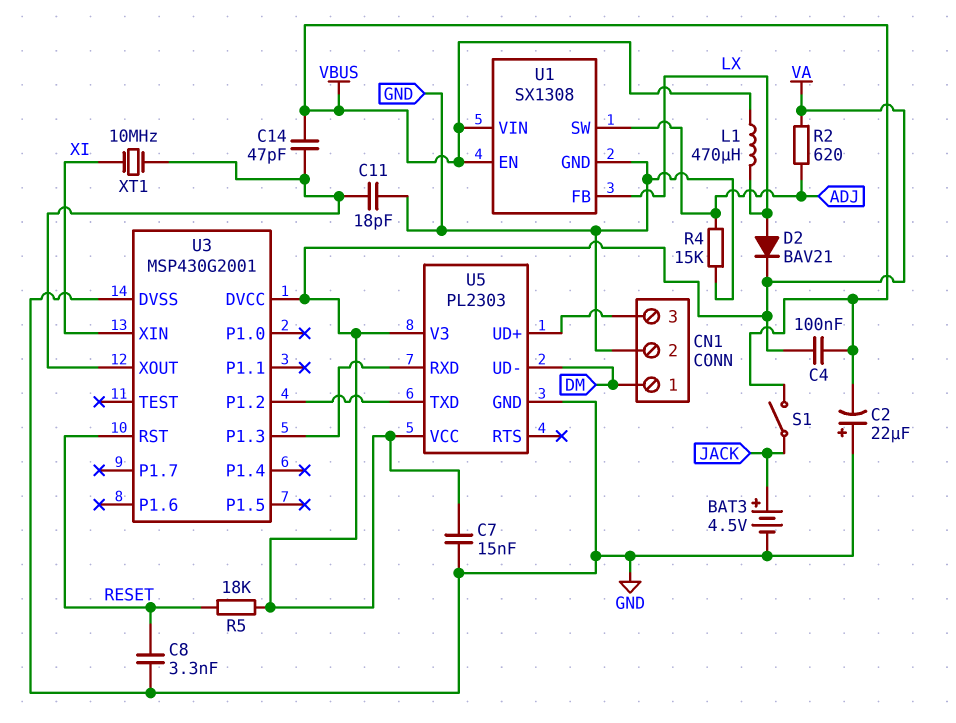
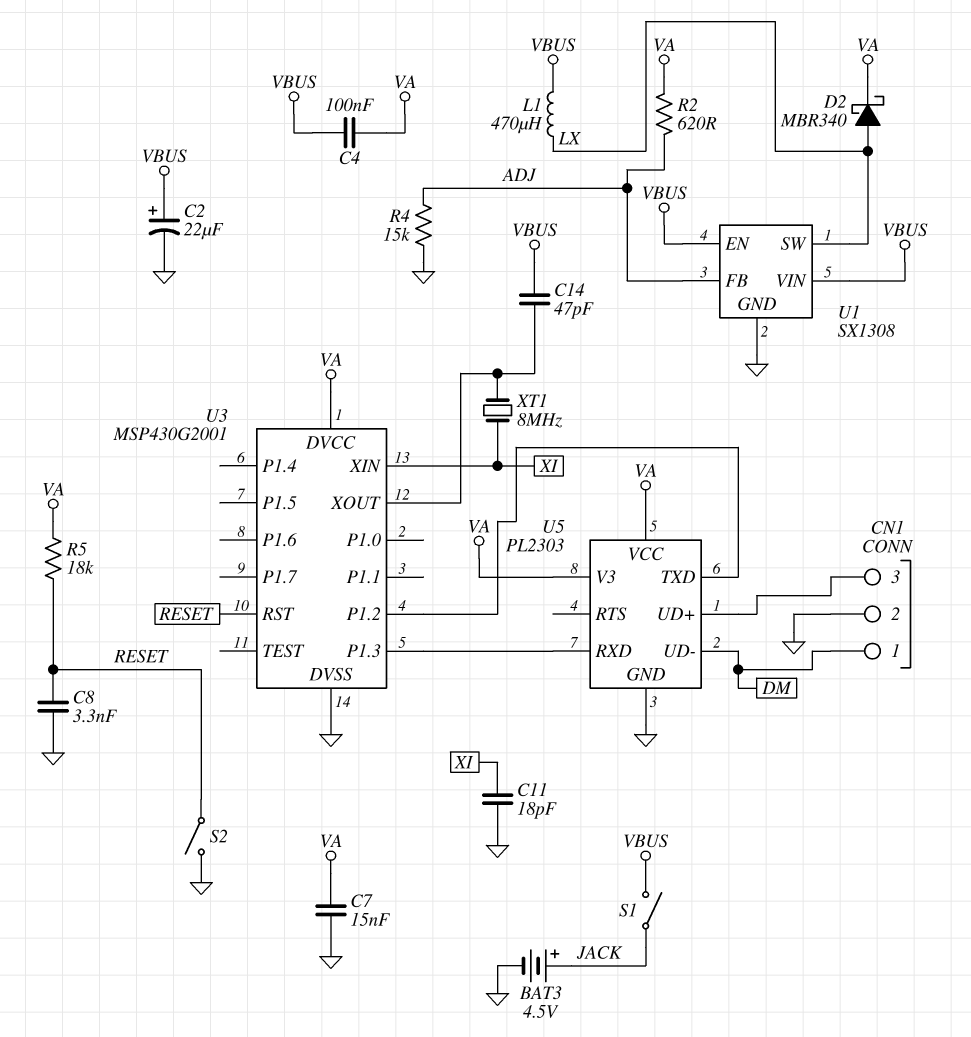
C2: 22uF (plus GND, minus VBUS) -> 22uF (plus VBUS, minus GND)
C11: 18pF (GND, U3/XOUT) -> 18pF (GND, XI)
D2: diode BAV21 (A LX, K VA) -> schottky MBR340 (A LX, K VA)
S2: none -> switch (GND, RESET)
U1 pin FB: LX -> ADJ
U1 pin SW: ADJ -> LX
XT1: 10MHz (U3/XOUT, XI) -> 8MHz (U3/XOUT, XI)

